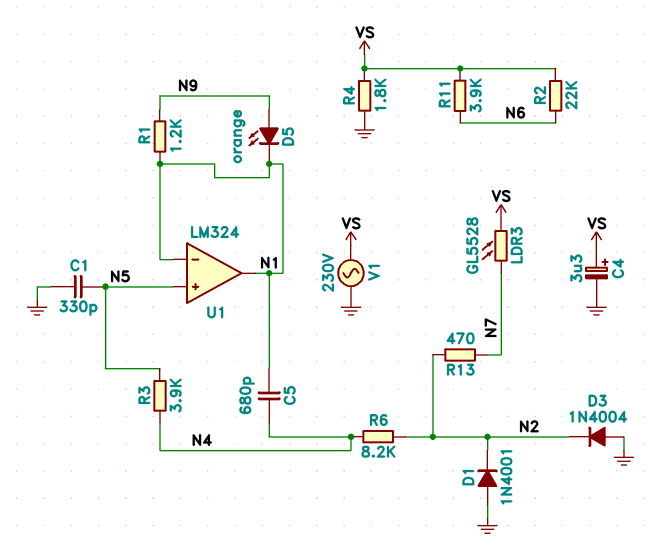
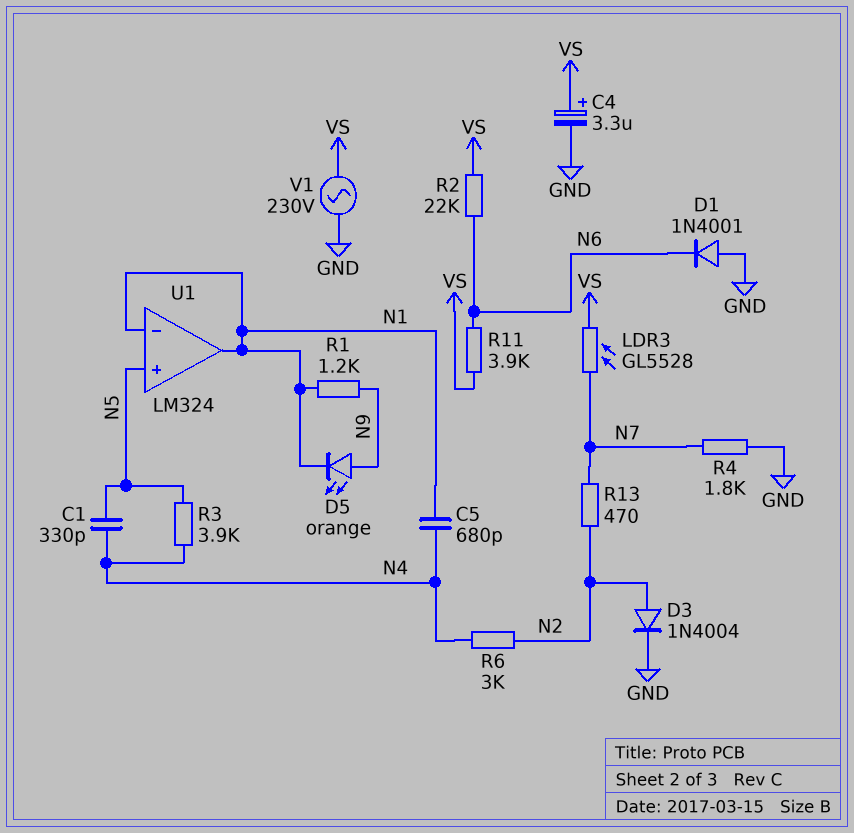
C1: 330pF (GND, N5) -> 330pF (N4, N5)
D1: diode 1N4001 (A GND, K N2) -> diode 1N4001 (A GND, K N6)
D3: diode 1N4004 (A GND, K N2) -> diode 1N4004 (A N2, K GND)
R4: 1.8k (GND, VS) -> 1.8k (GND, N7)
R6: 8.2k (N2, N4) -> 3k (N2, N4)

